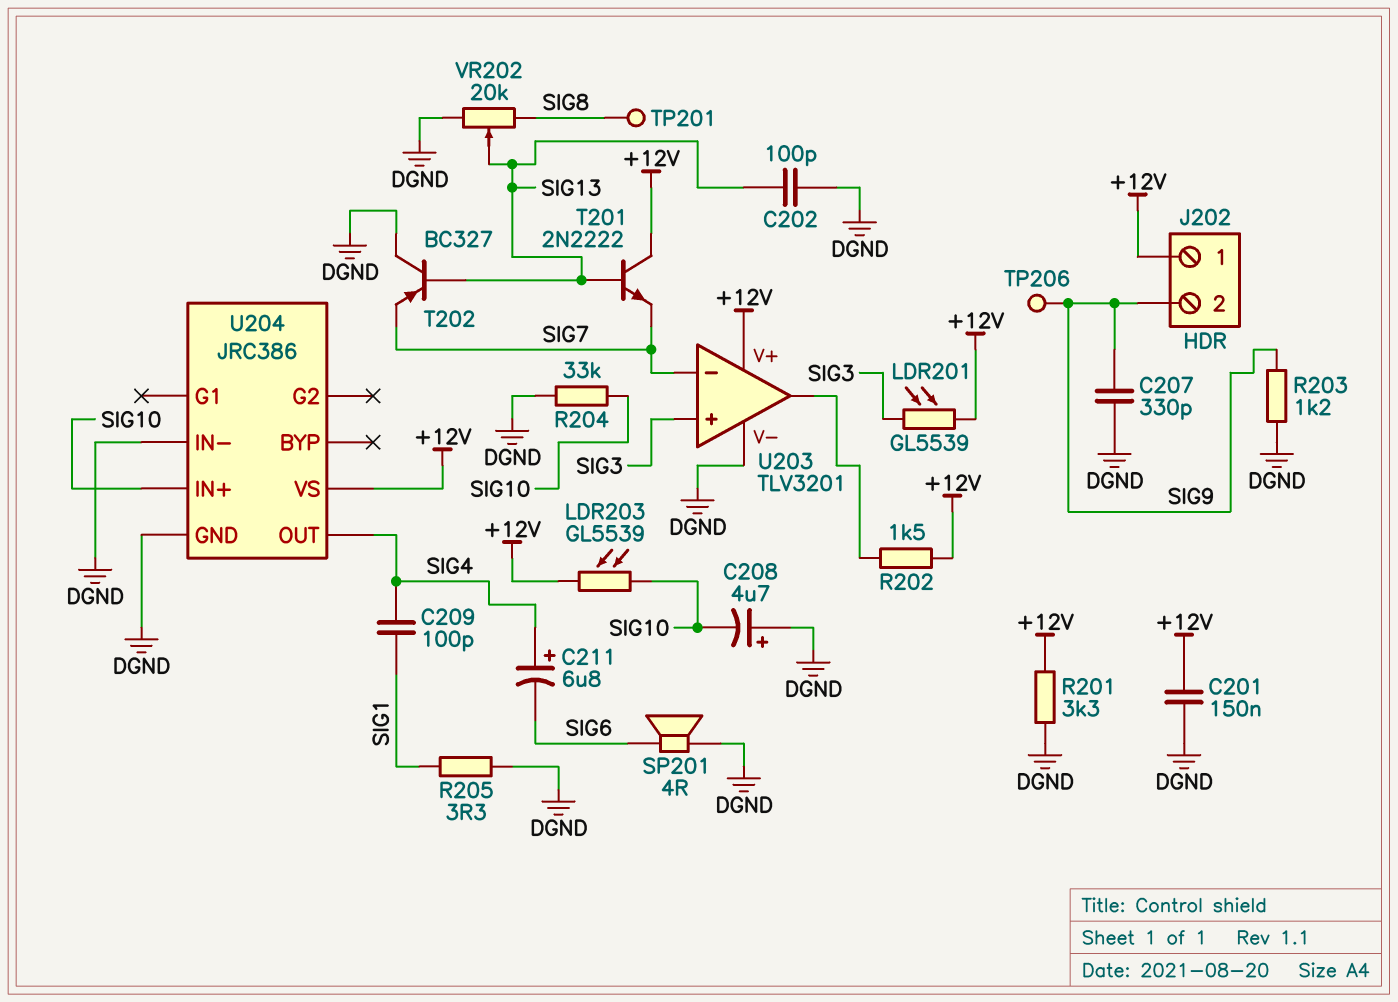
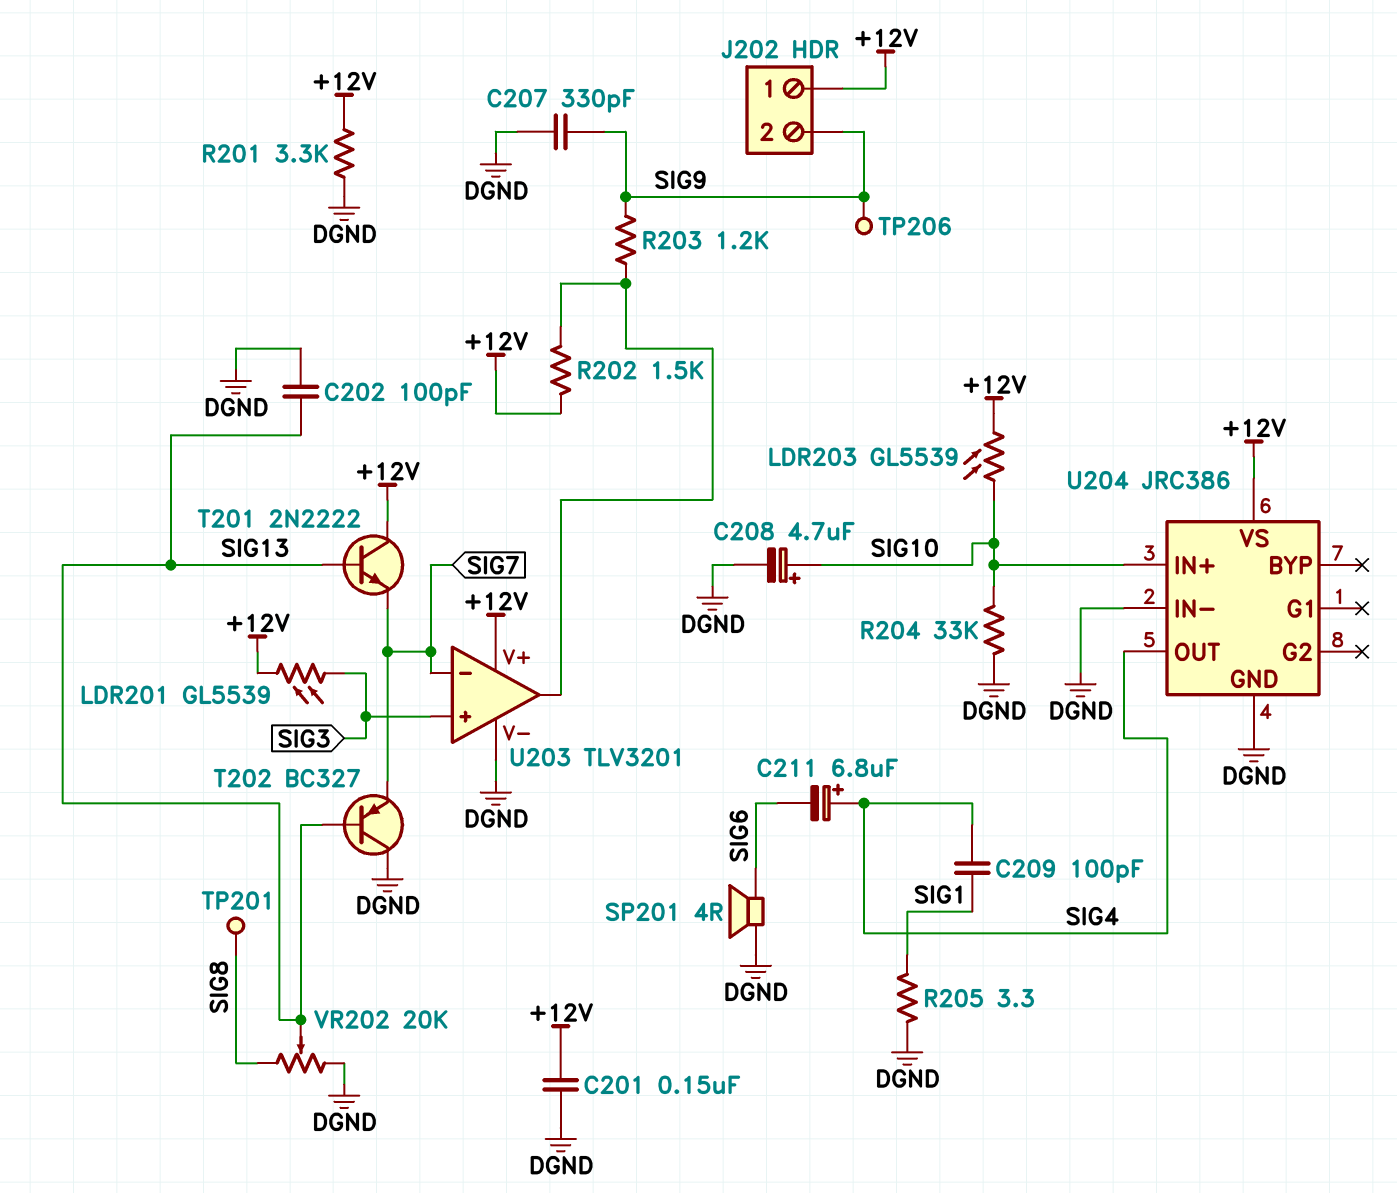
C208: 4.7uF (plus DGND, minus SIG10) -> 4.7uF (plus SIG10, minus DGND)
R203: 1.2k (DGND, SIG9) -> 1.2k (SIG9, U203/out)

